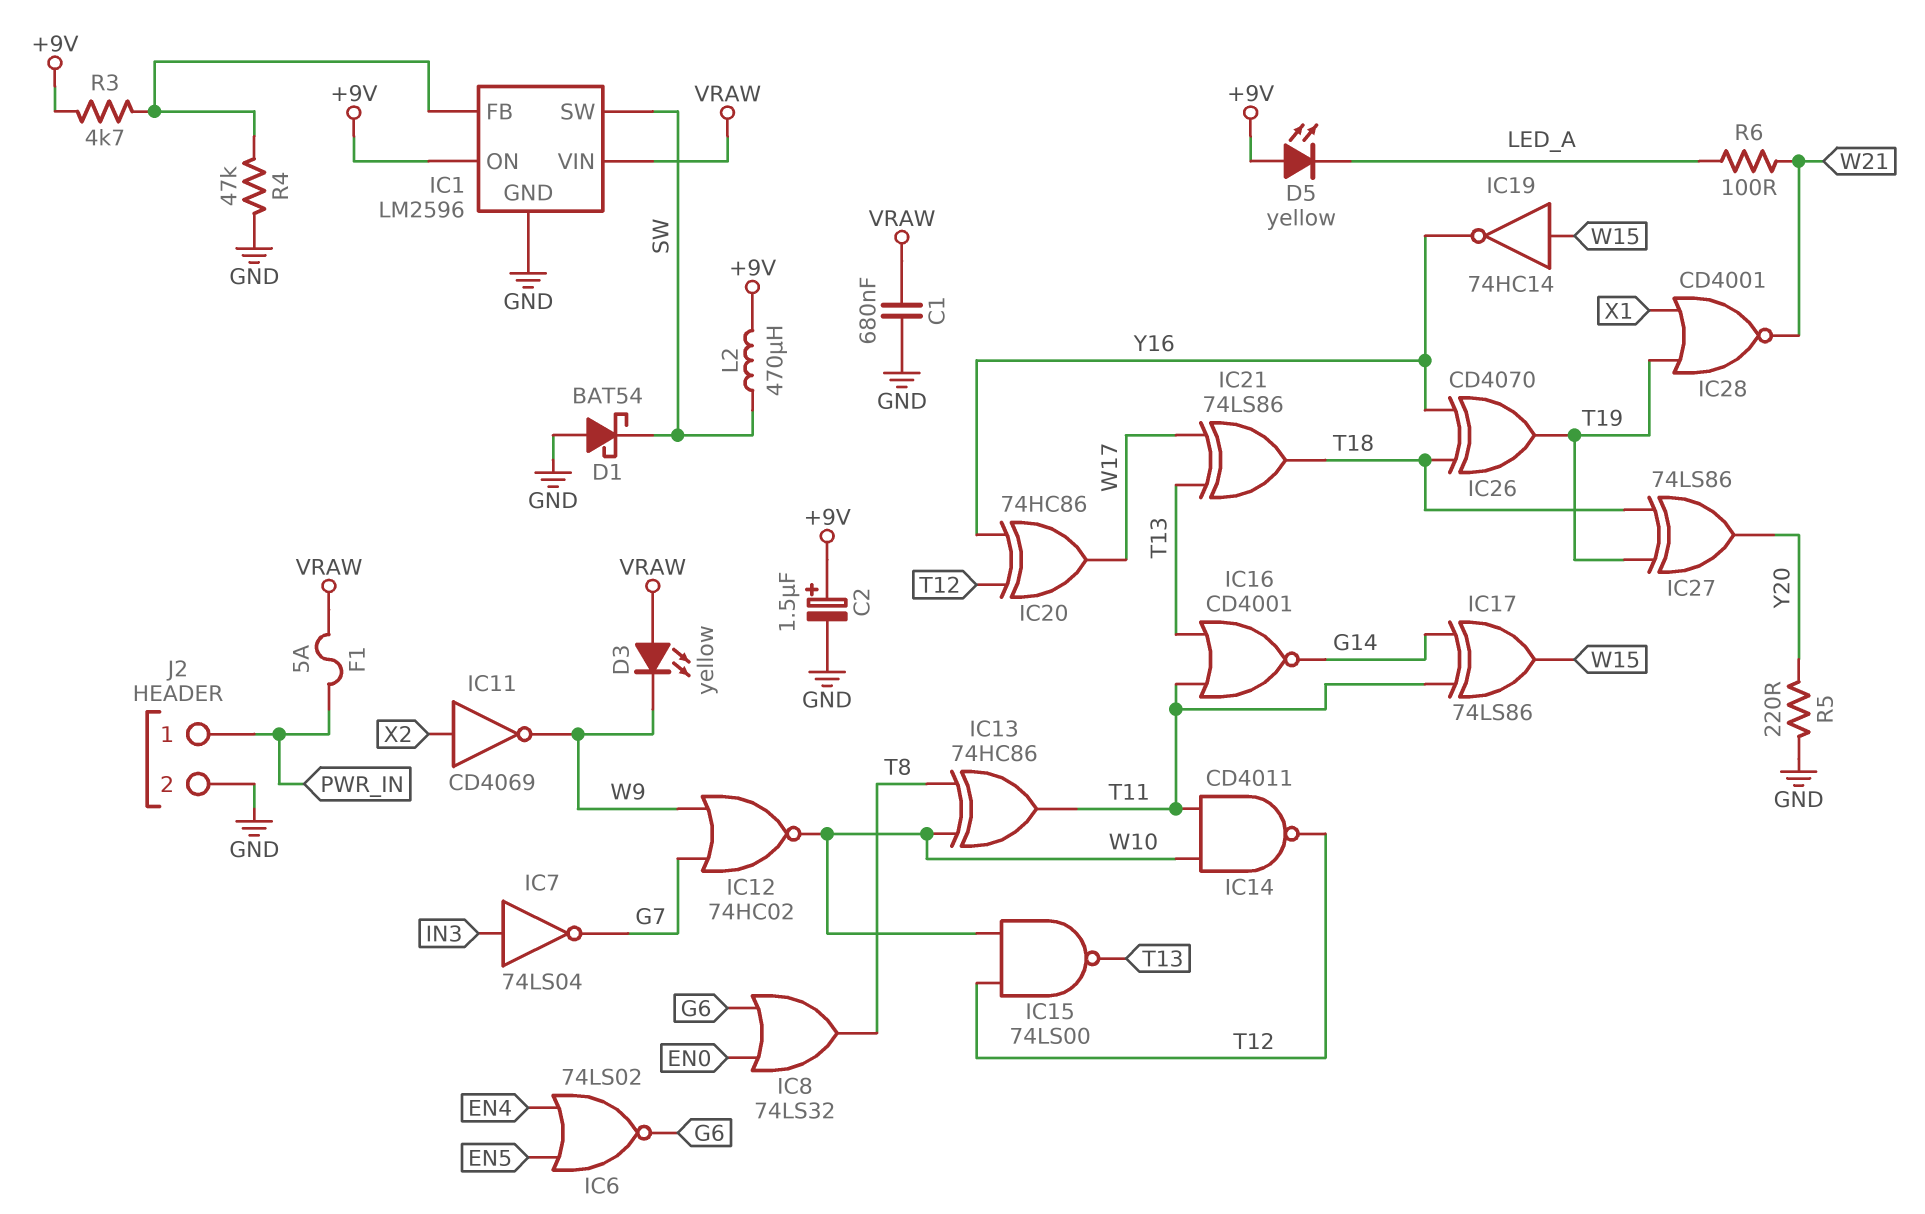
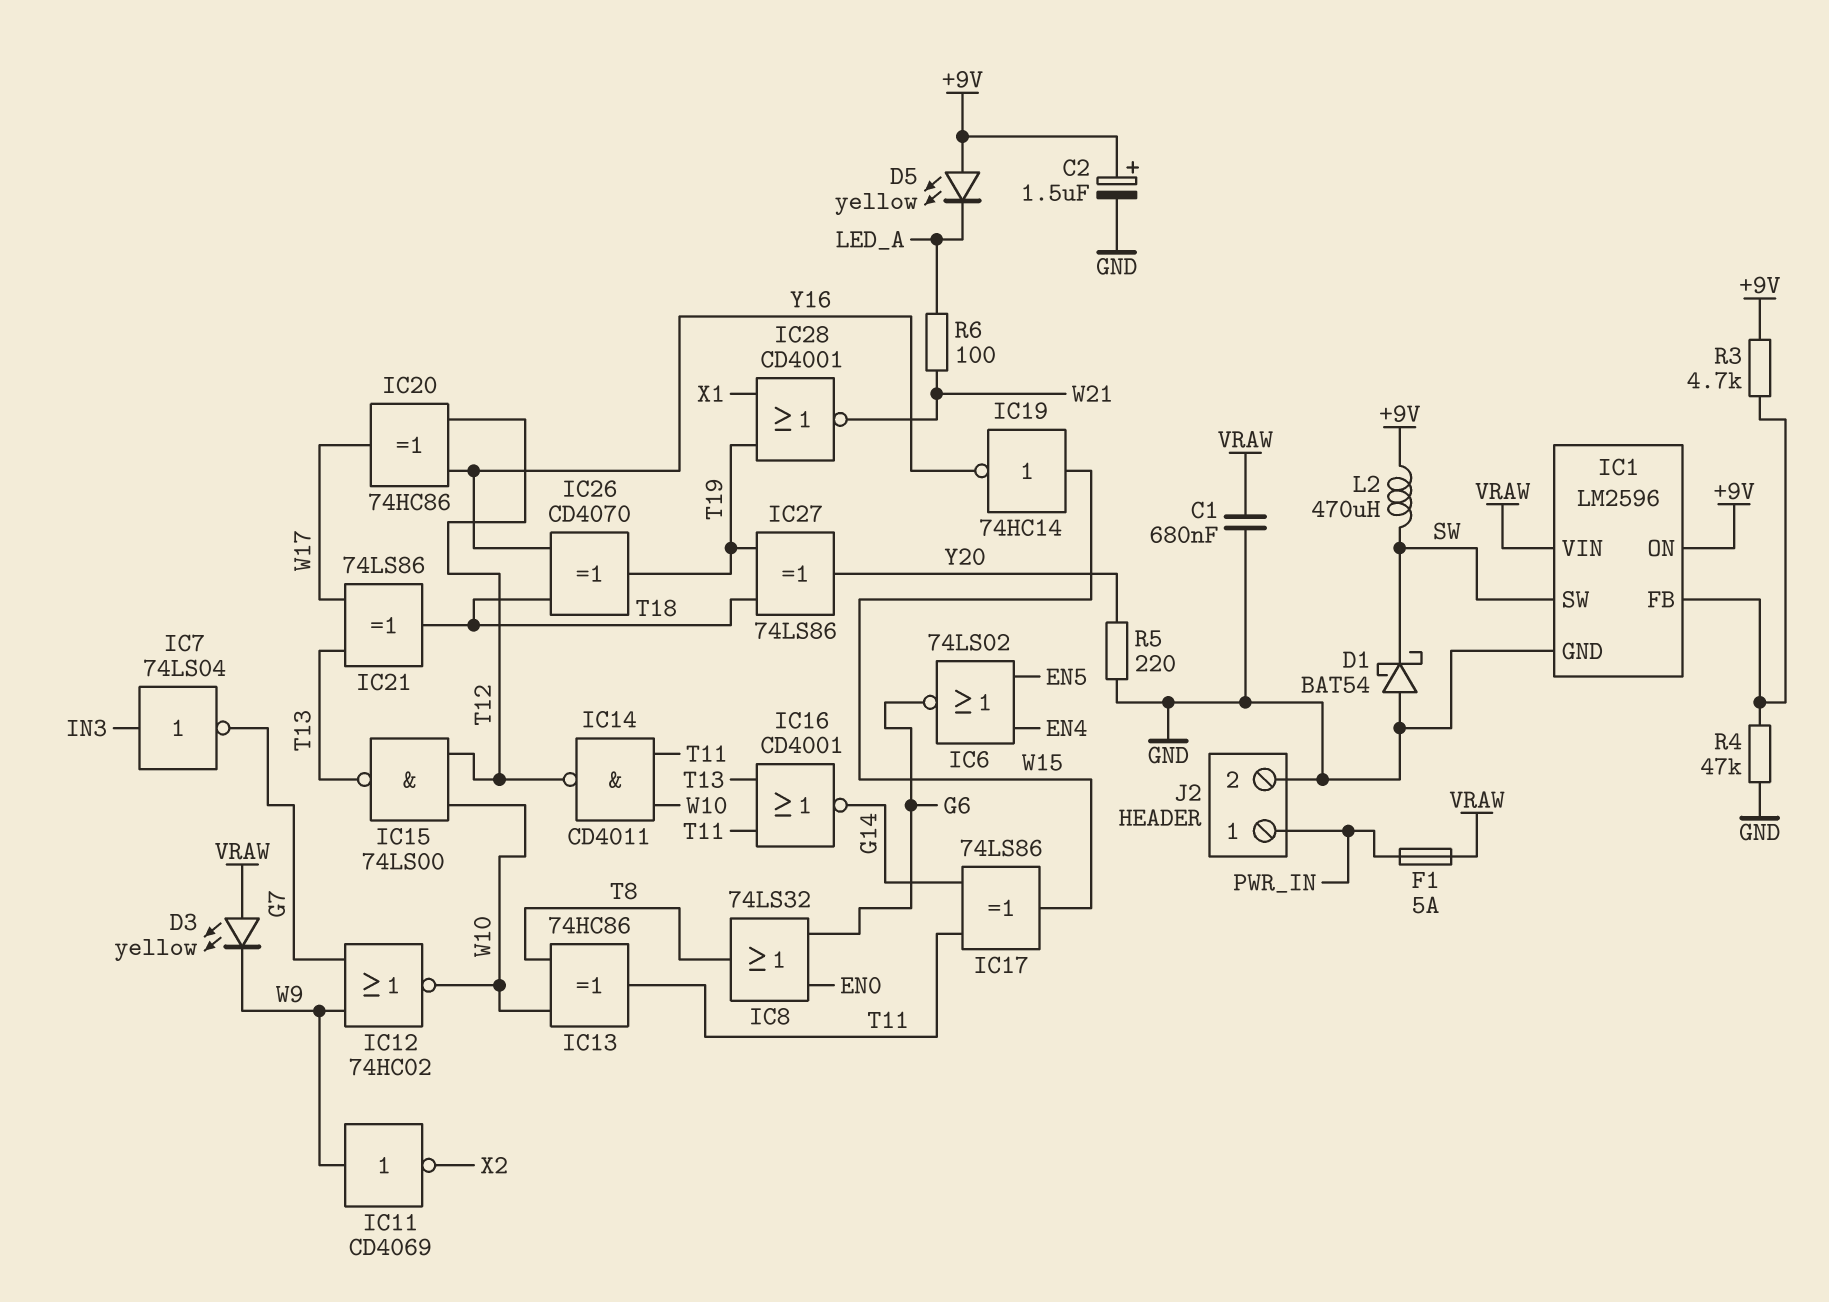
IC11: NOT CD4069 (in X2, out W9) -> NOT CD4069 (in W9, out X2)

